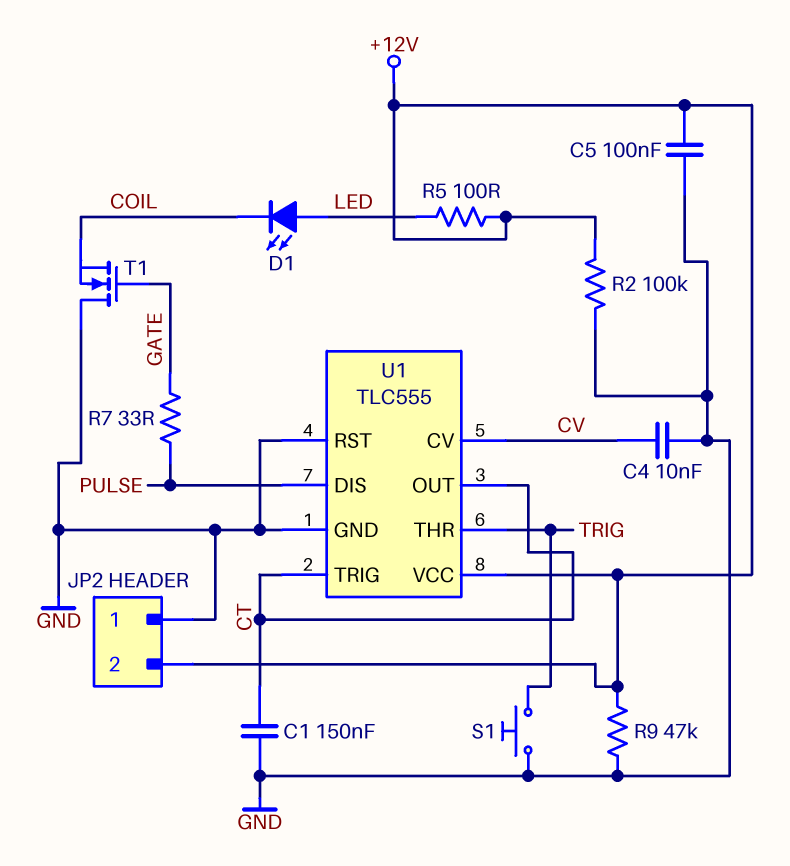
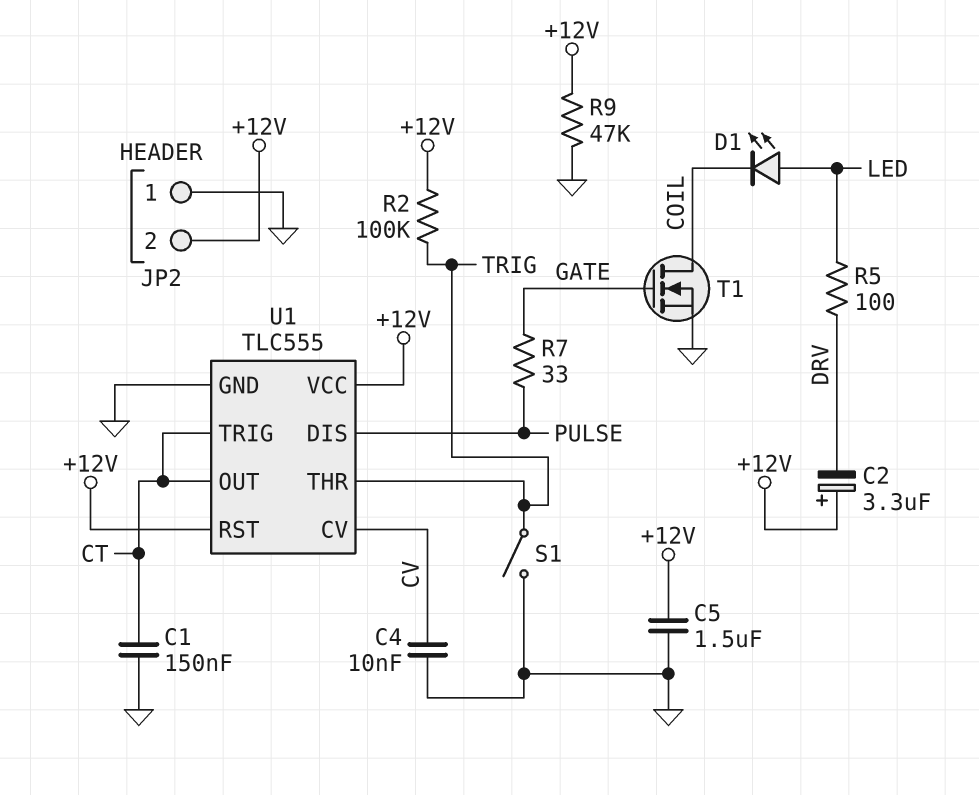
C2: none -> 3.3uF (plus +12V, minus DRV)
C5: 100nF (+12V, GND) -> 1.5uF (+12V, GND)
R2: 100k (+12V, GND) -> 100k (+12V, TRIG)
R5: 100 (+12V, LED) -> 100 (DRV, LED)
S1: button (GND, TRIG) -> switch (GND, TRIG)
T1: NMOS (G GATE, D GND, S COIL) -> NMOS (G GATE, D COIL, S GND)
U1 pin RST: GND -> +12V

